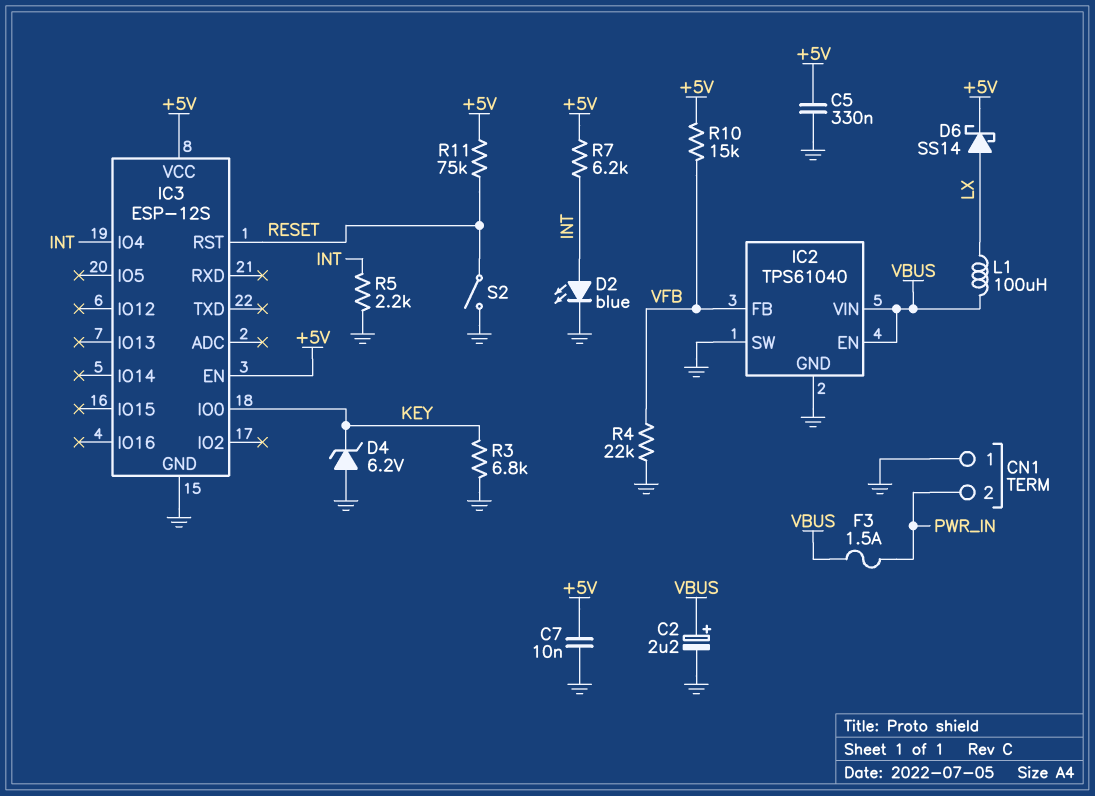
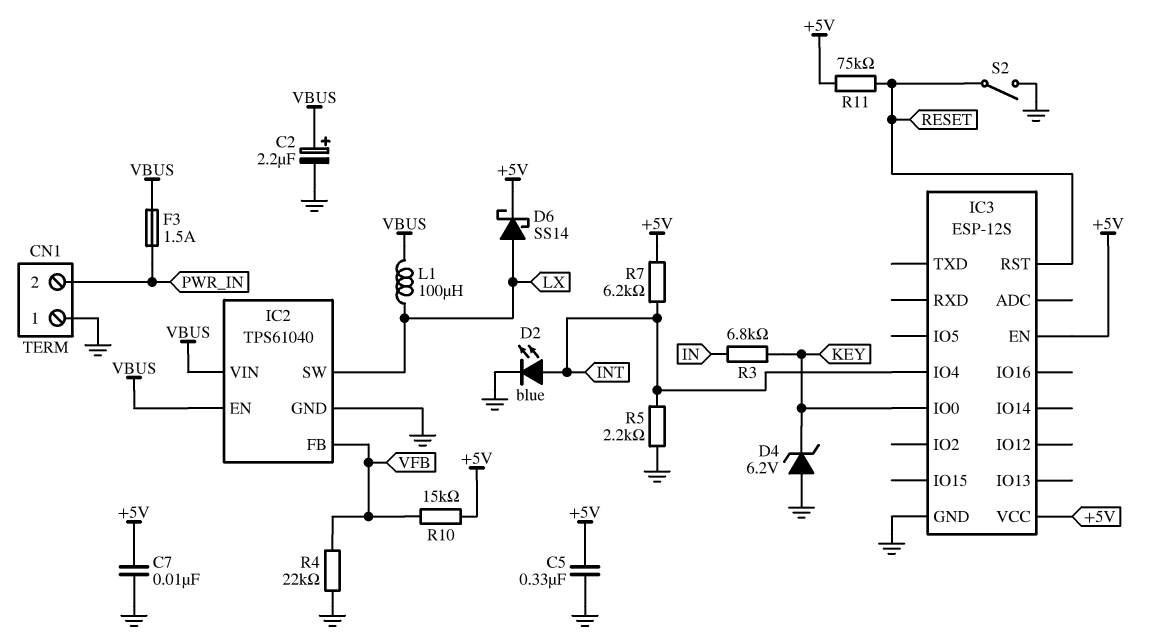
IC2 pin SW: GND -> LX
R3: 6.8k (GND, KEY) -> 6.8k (IN, KEY)

